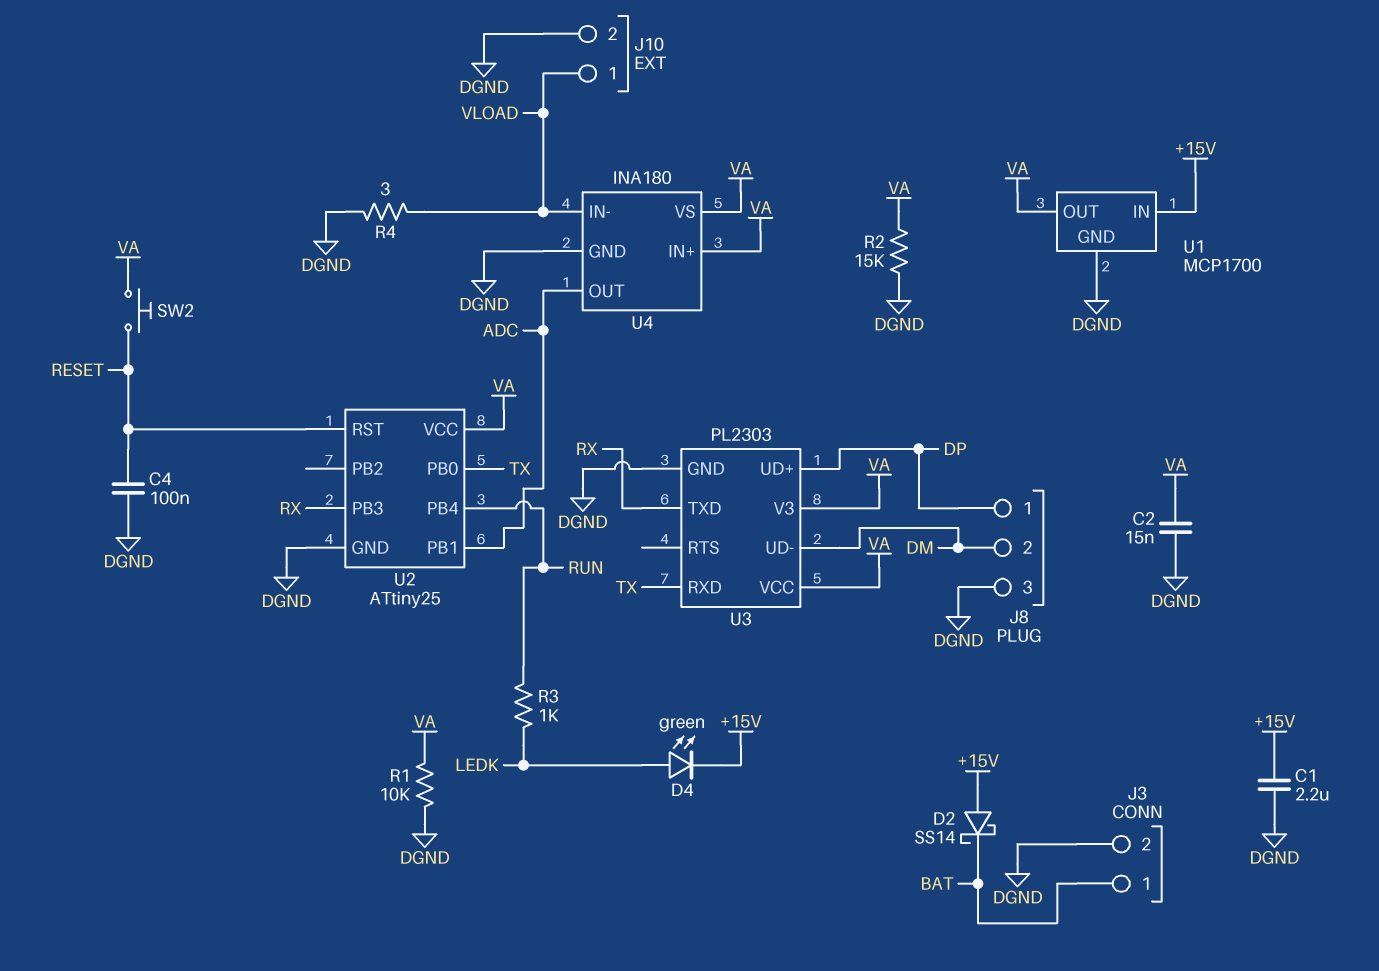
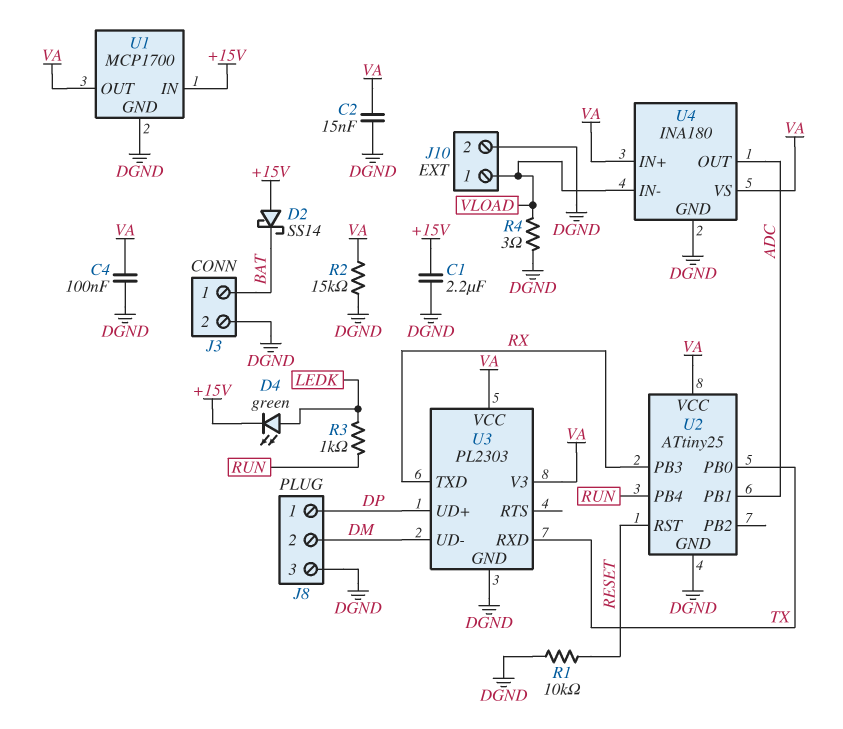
C4: 100nF (DGND, RESET) -> 100nF (DGND, VA)
R1: 10k (DGND, VA) -> 10k (DGND, RESET)
SW2: button (RESET, VA) -> none

